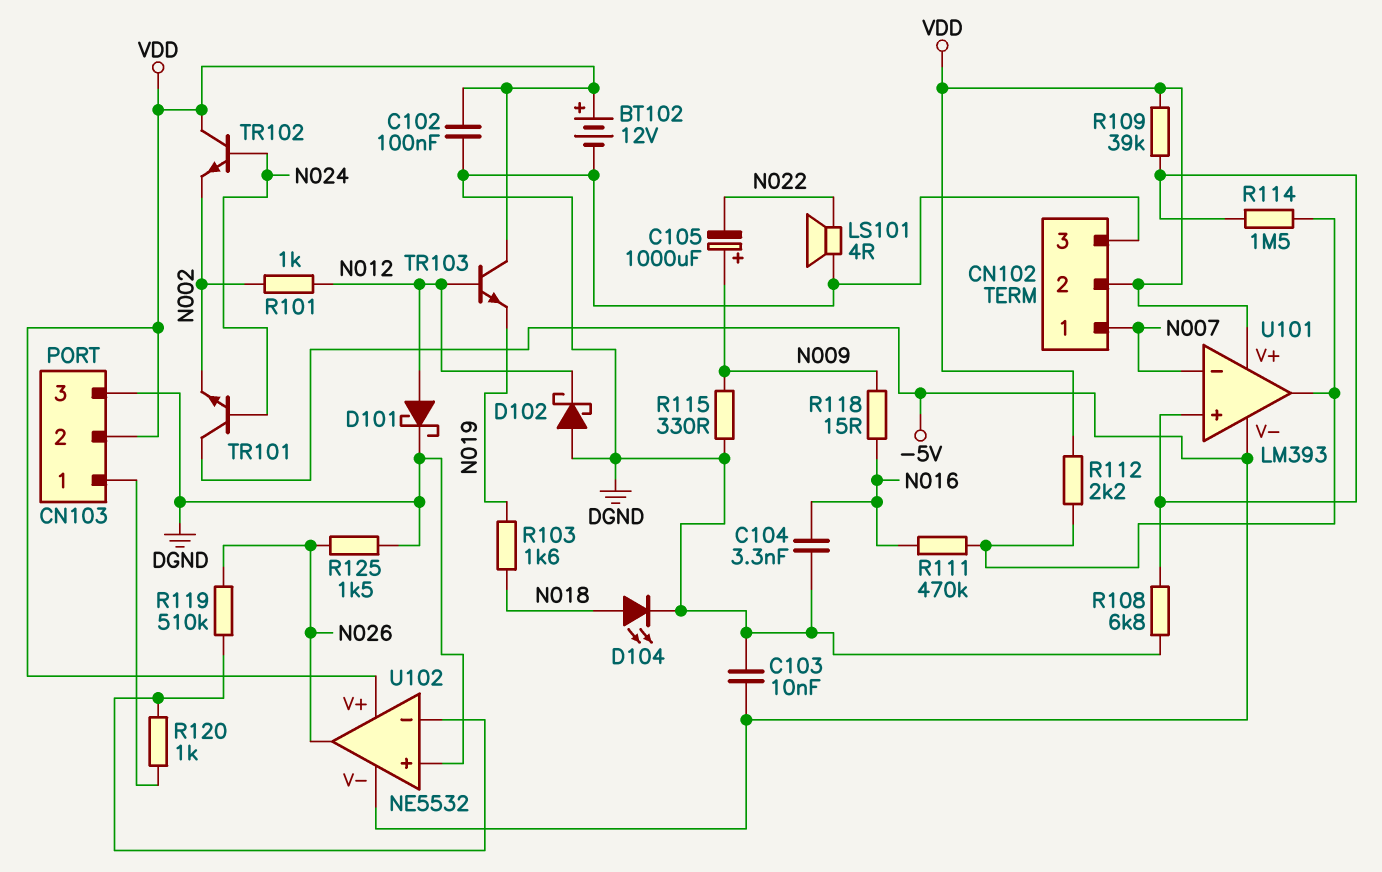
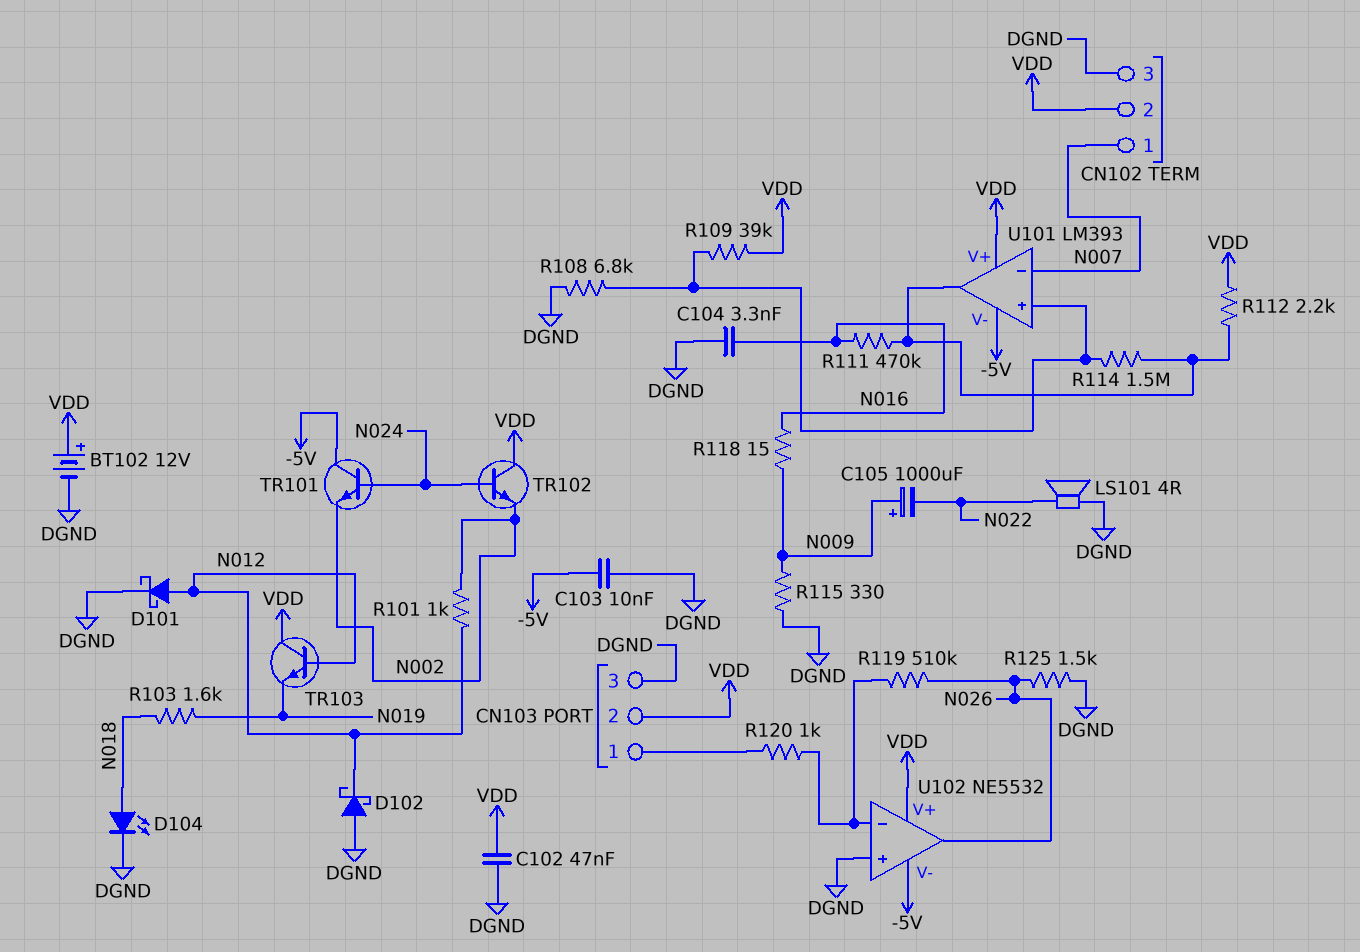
C102: 100nF (DGND, VDD) -> 47nF (DGND, VDD)

